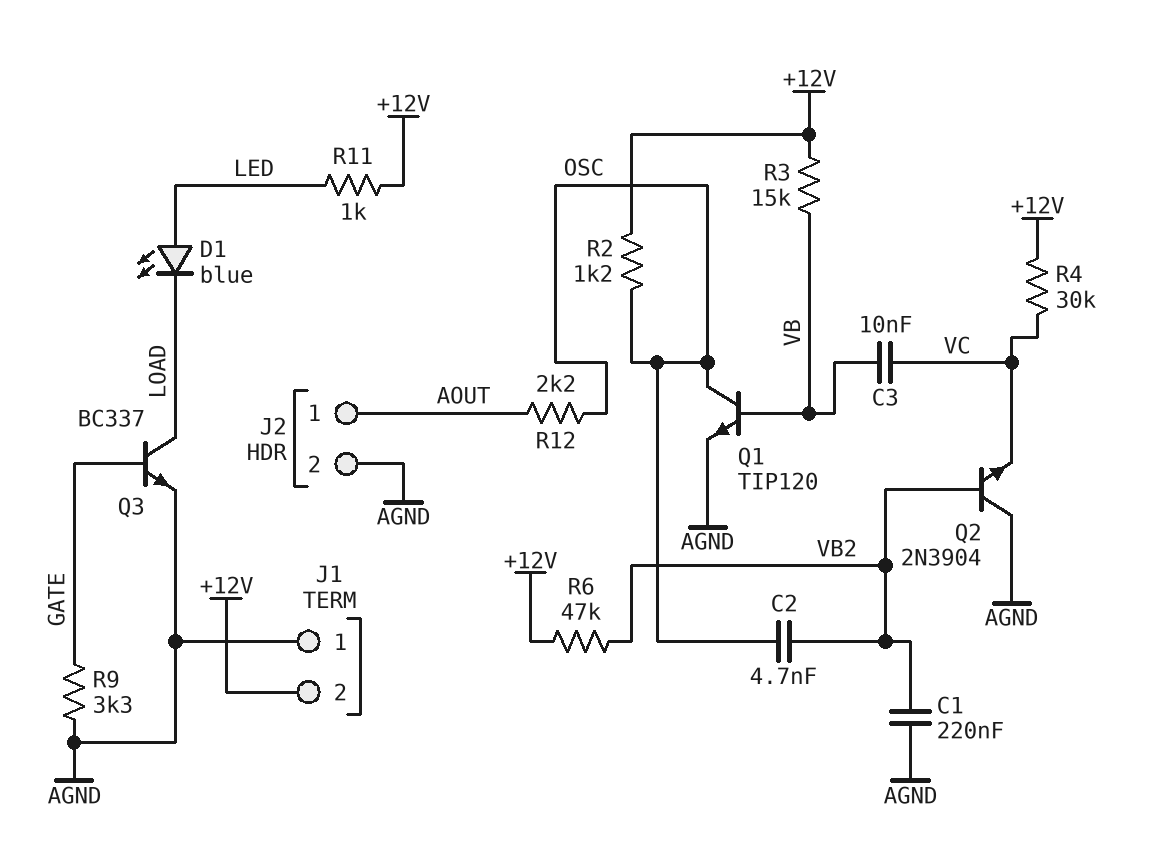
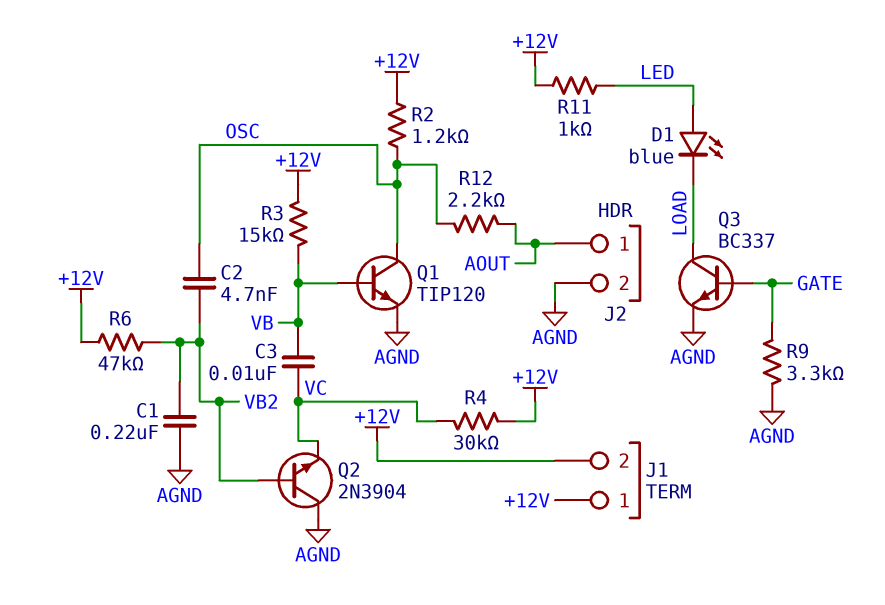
J1 pin 1: AGND -> +12V

